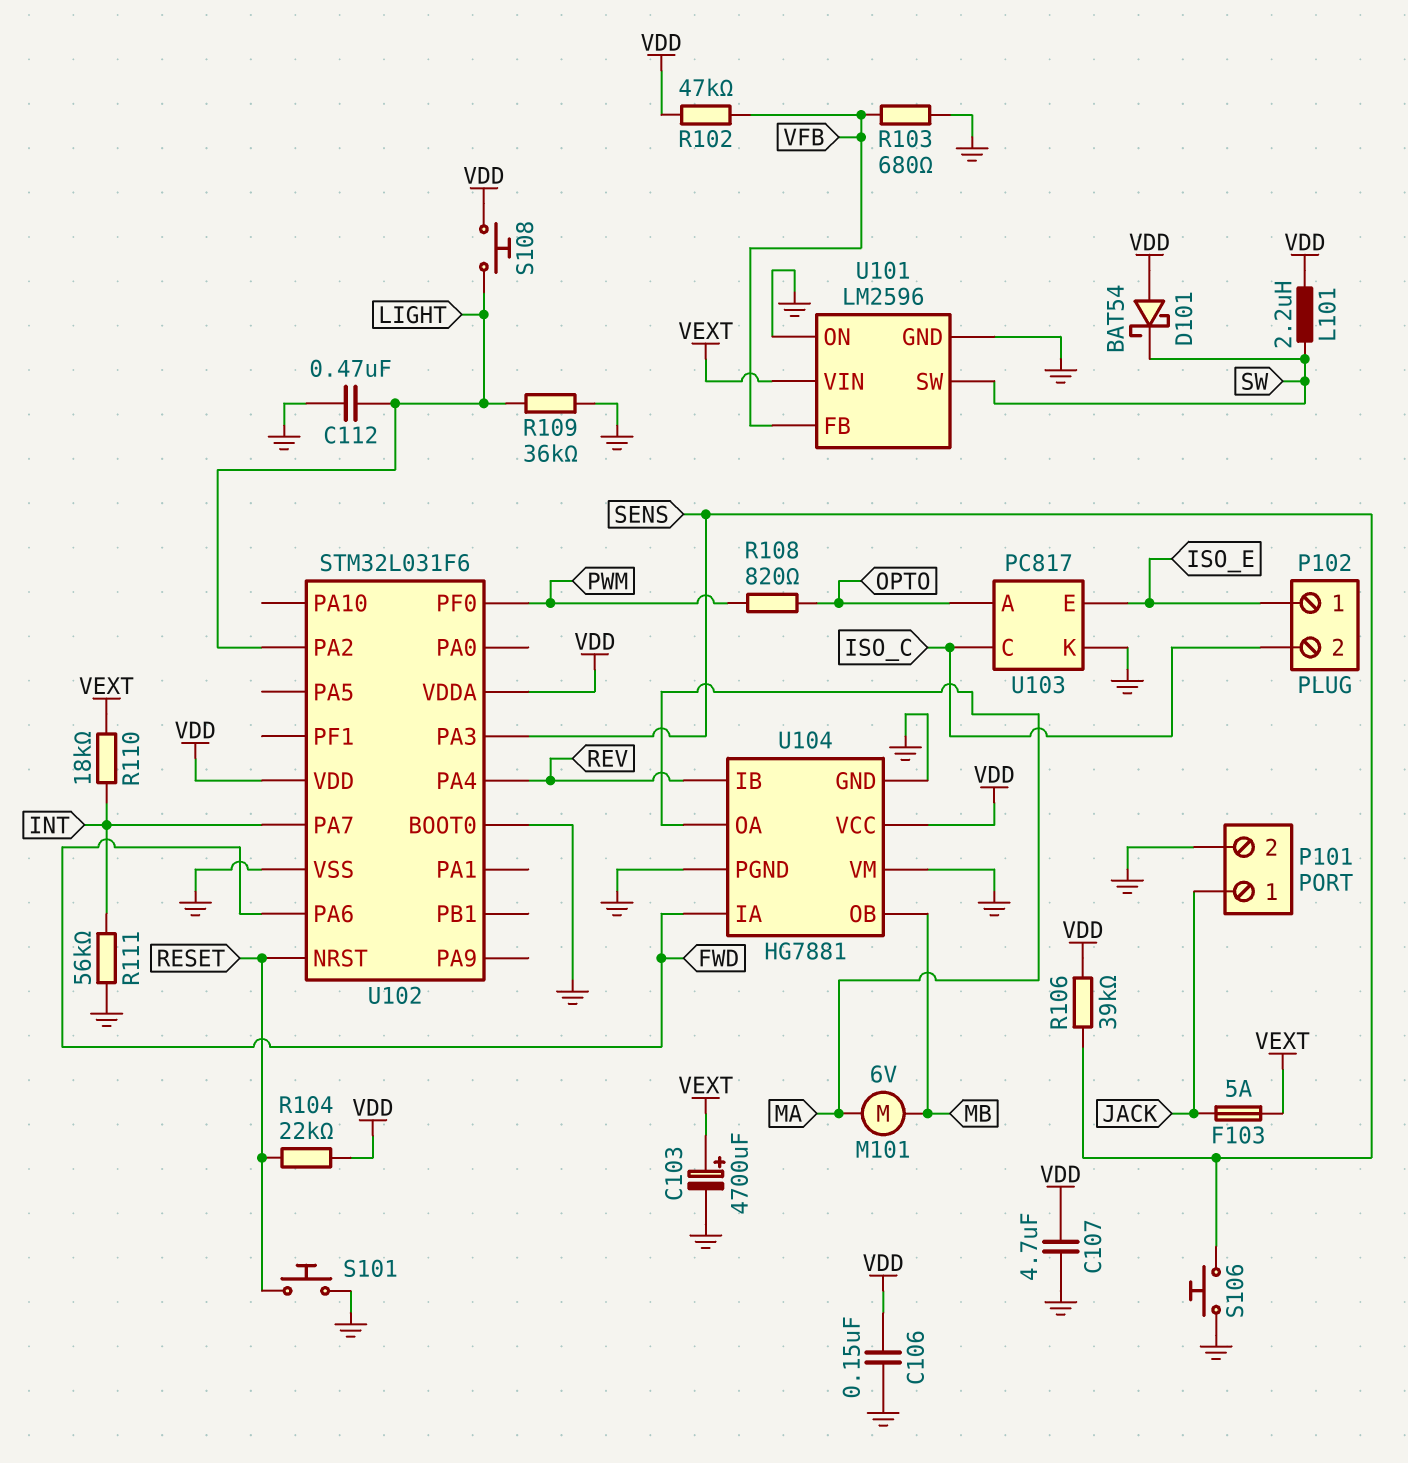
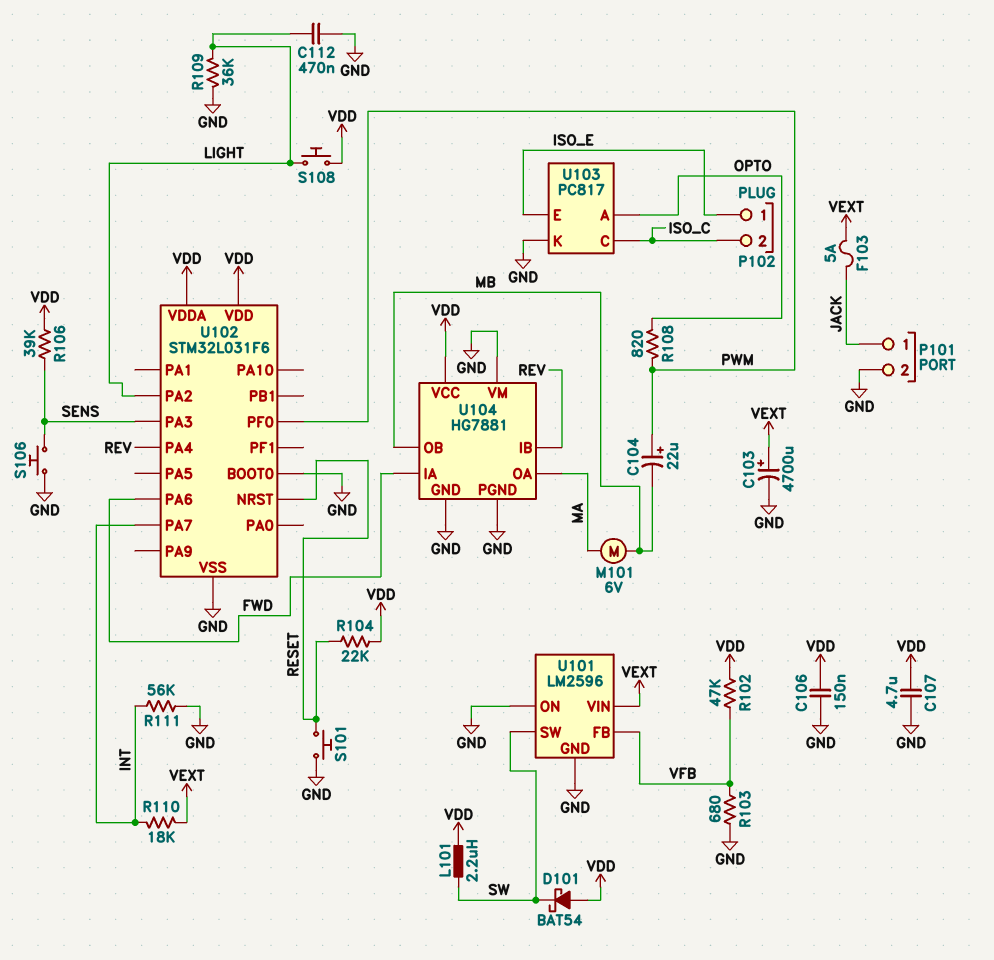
C104: none -> 22uF (plus PWM, minus MB)

